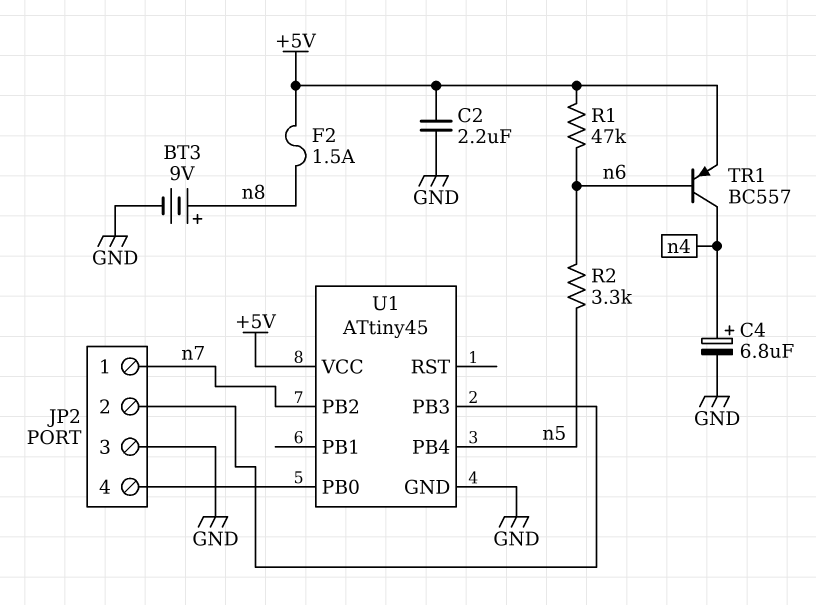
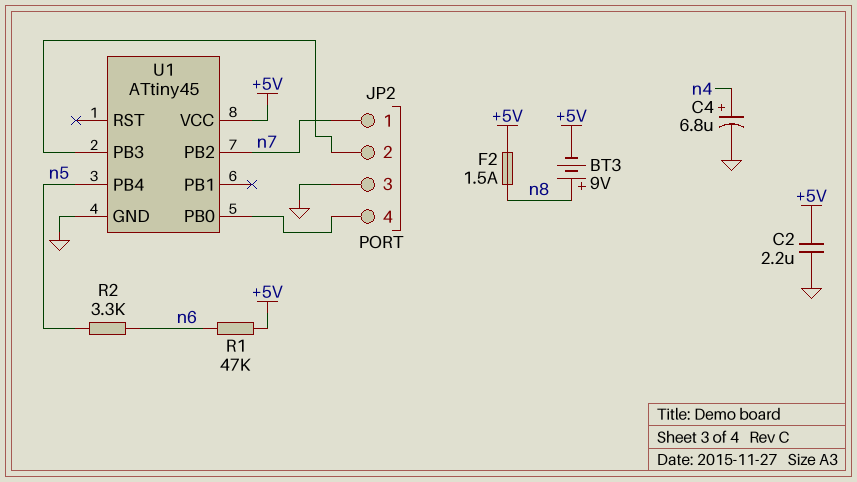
BT3: 9V (plus n8, minus GND) -> 9V (plus n8, minus +5V)
TR1: PNP BC557 (B n6, C n4, E +5V) -> none

